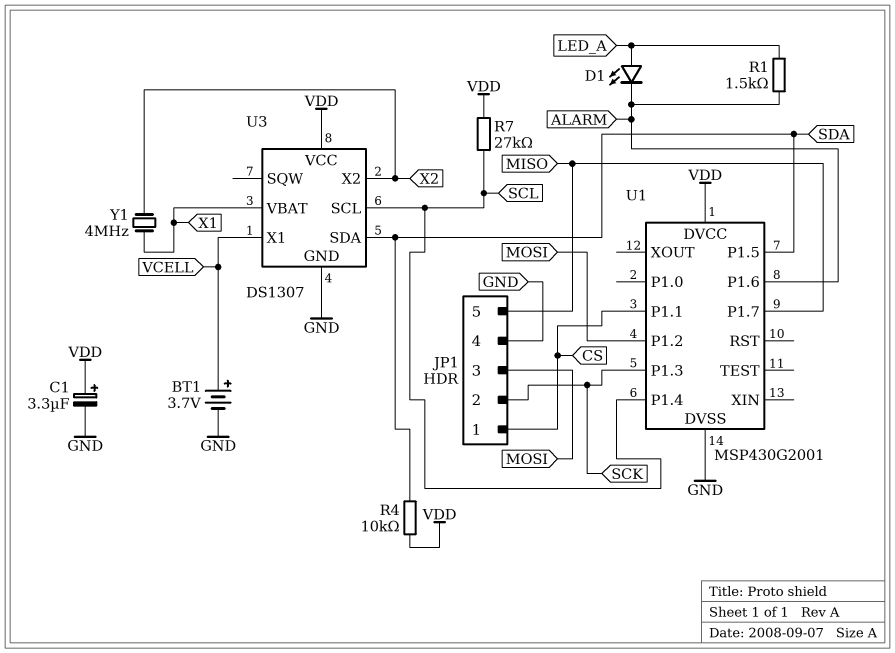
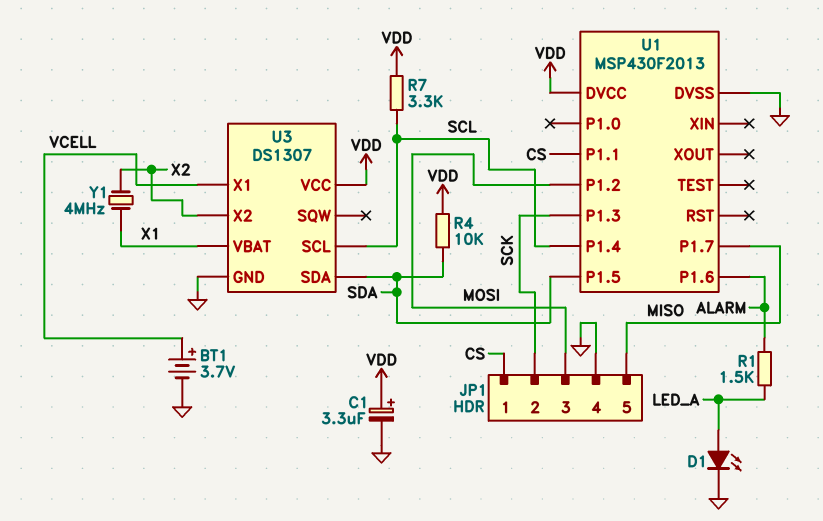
D1: LED (A LED_A, K ALARM) -> LED (A LED_A, K GND)
R7: 27k (SCL, VDD) -> 3.3k (SCL, VDD)
U1: MSP430G2001 -> MSP430F2013

